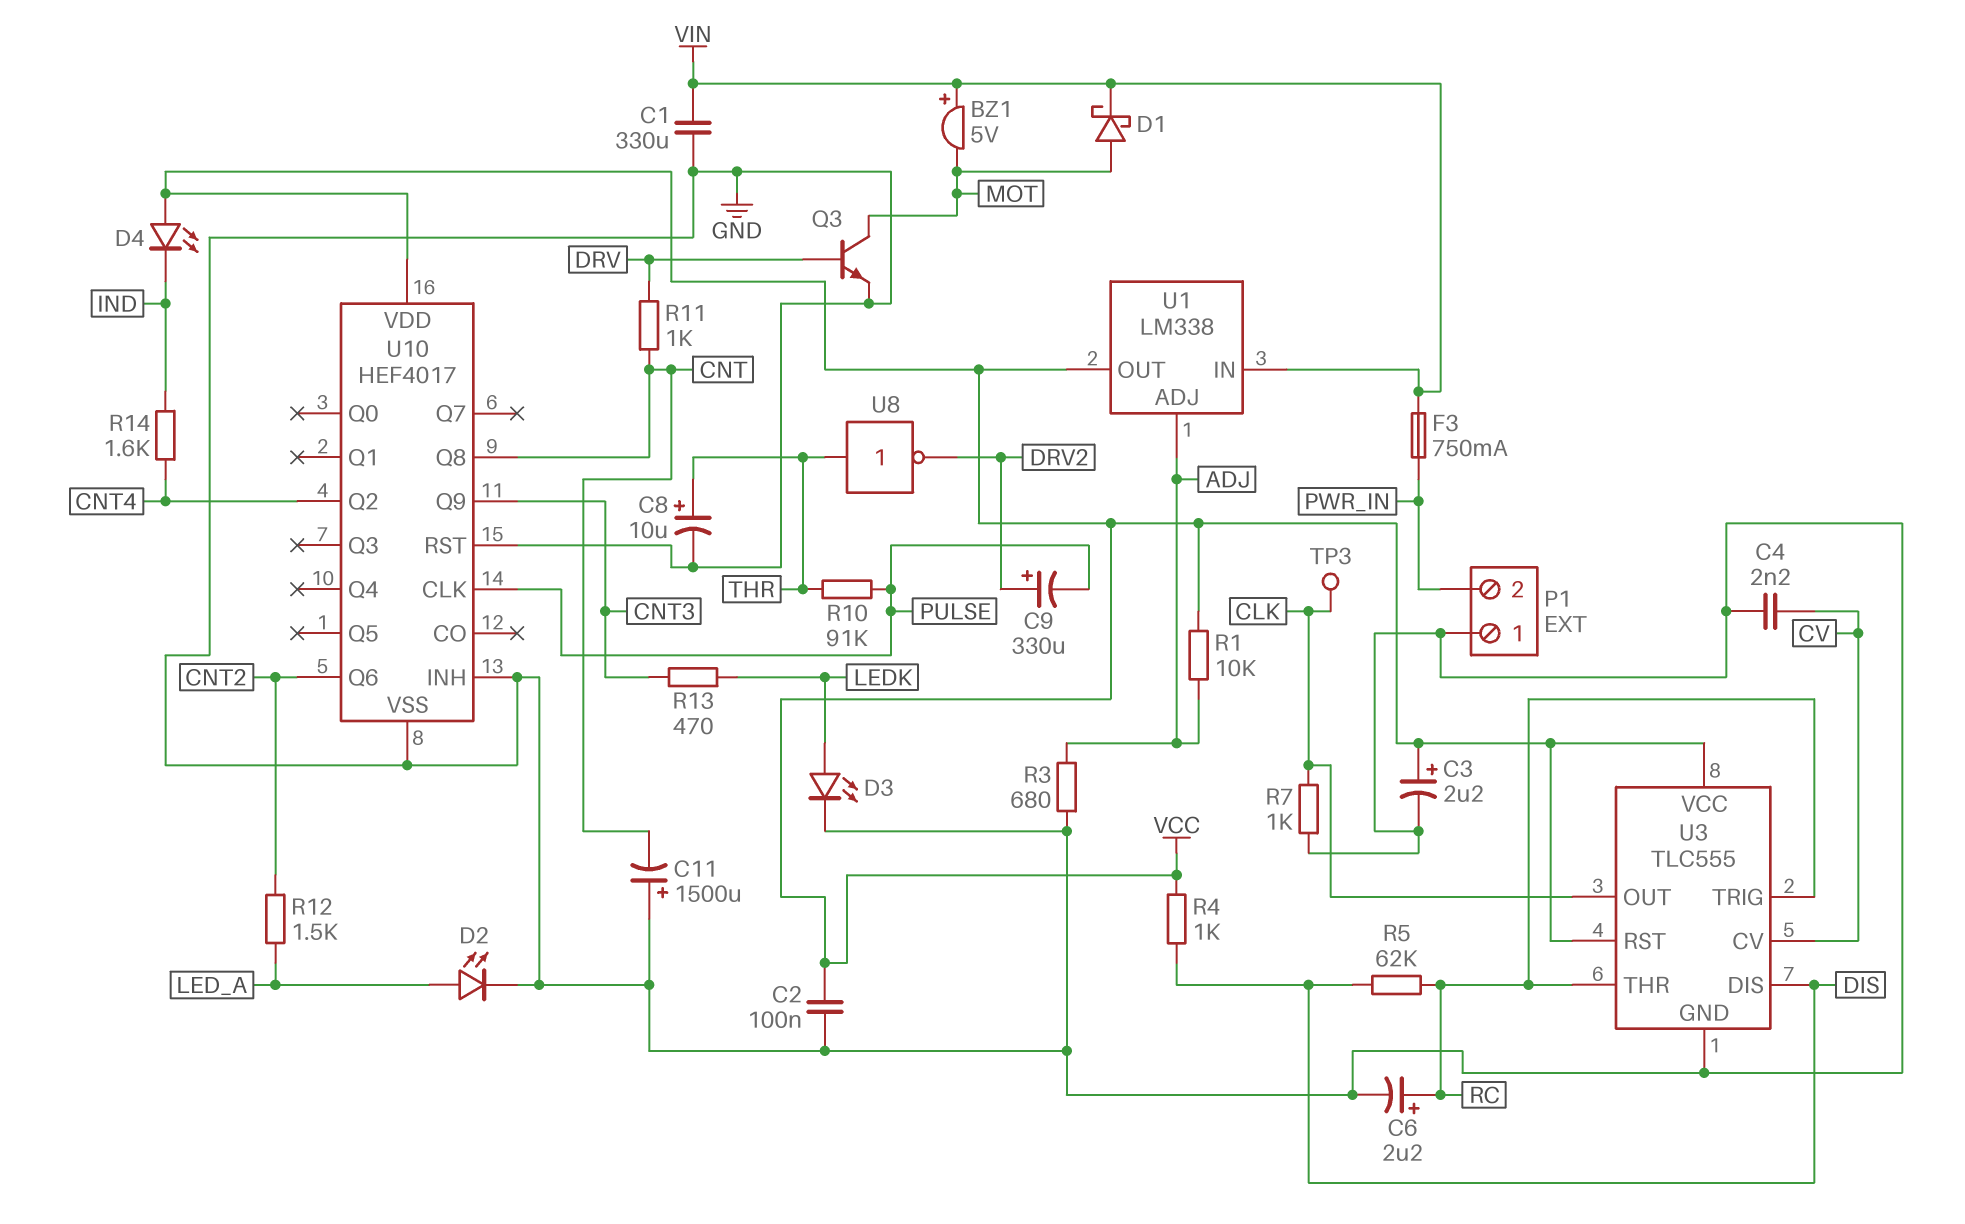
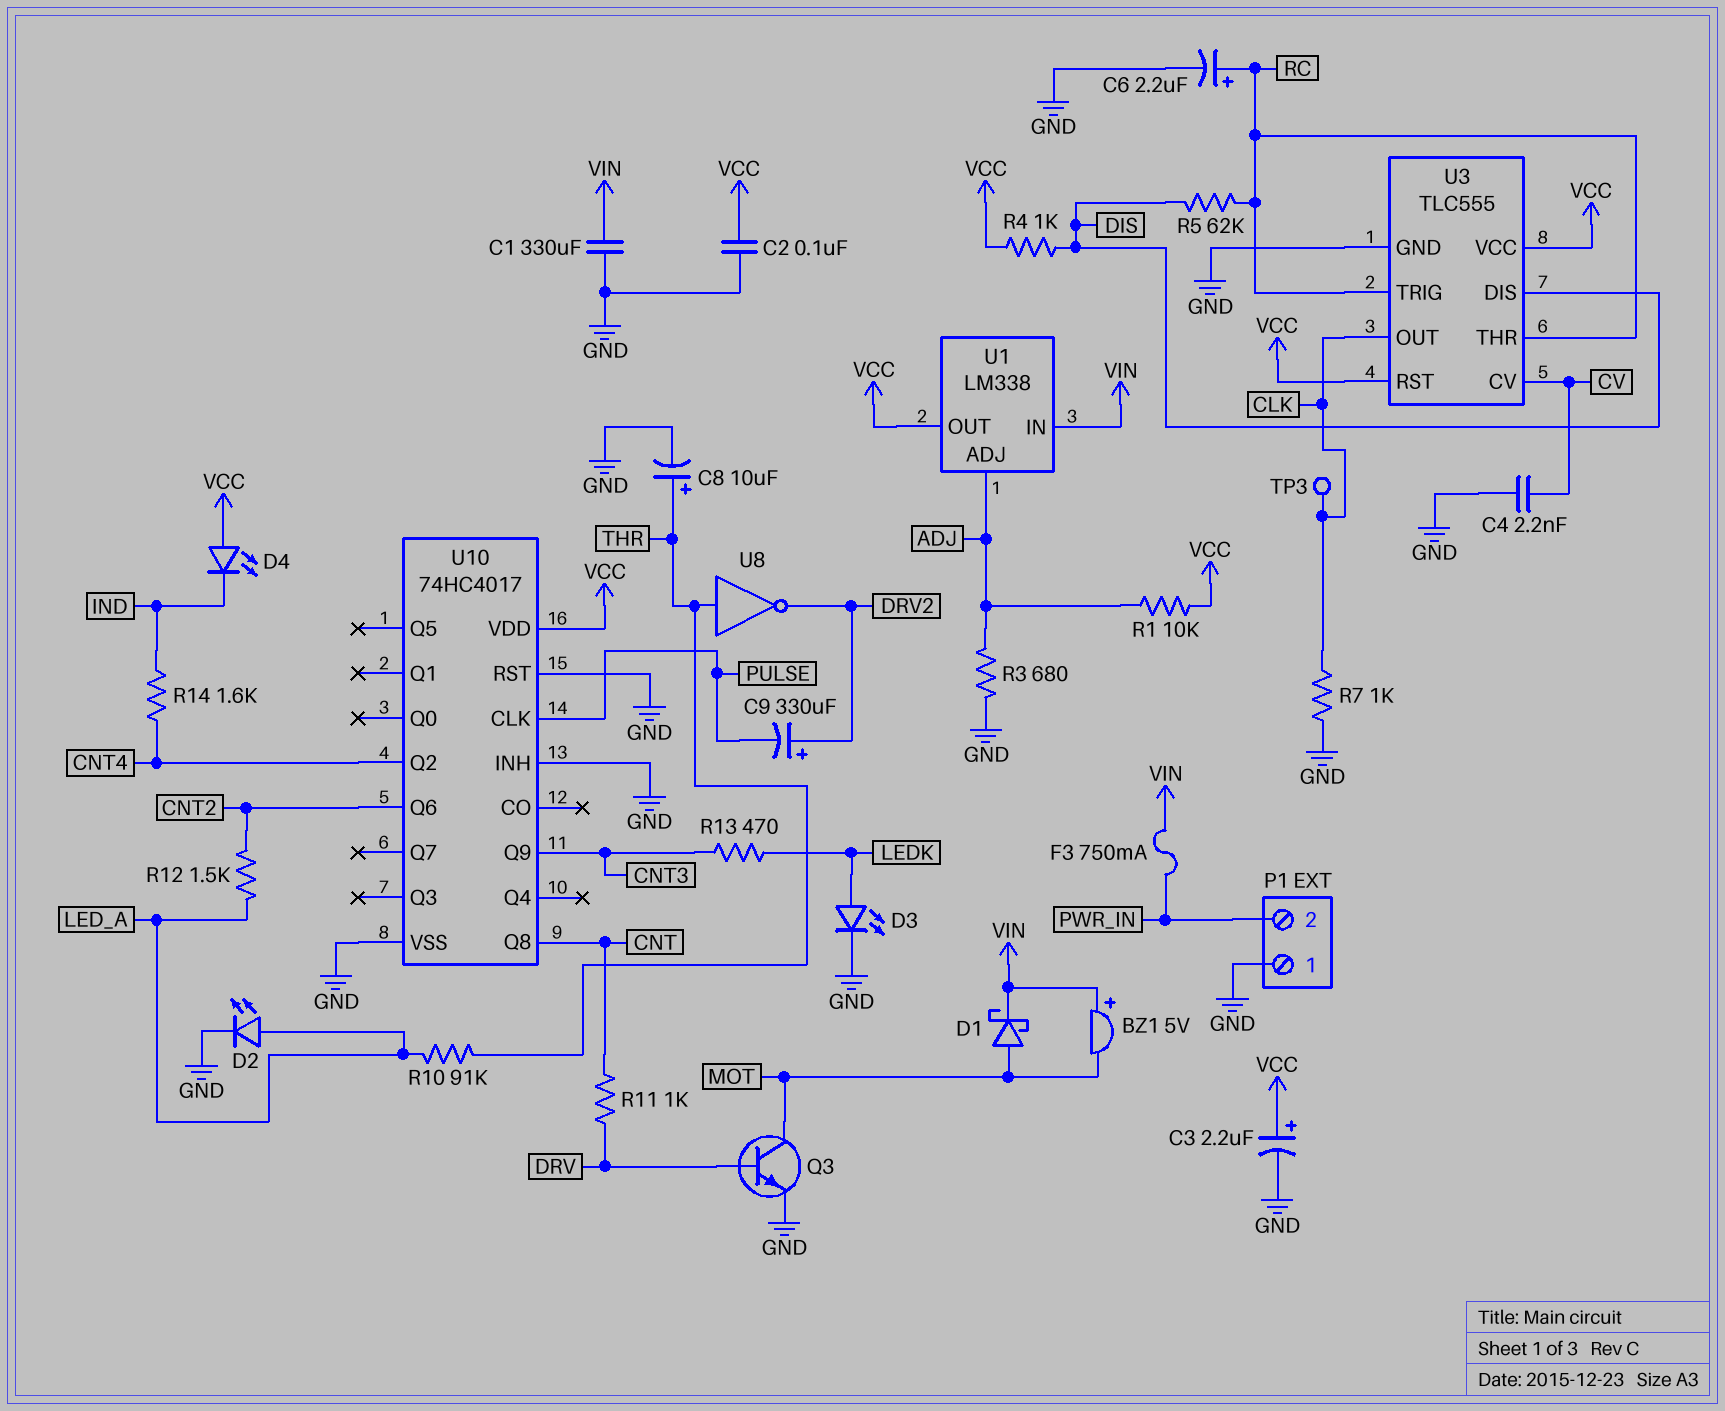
C11: 1500uF (plus GND, minus CNT) -> none
R10: 91k (PULSE, THR) -> 91k (LED_A, THR)
U10: HEF4017 -> 74HC4017

